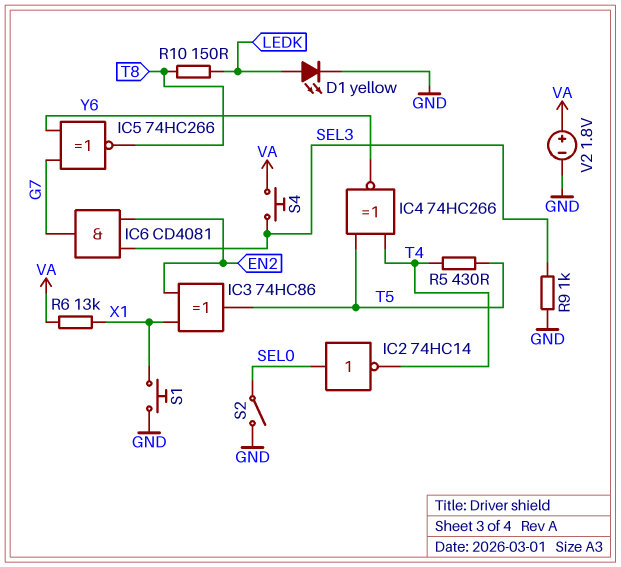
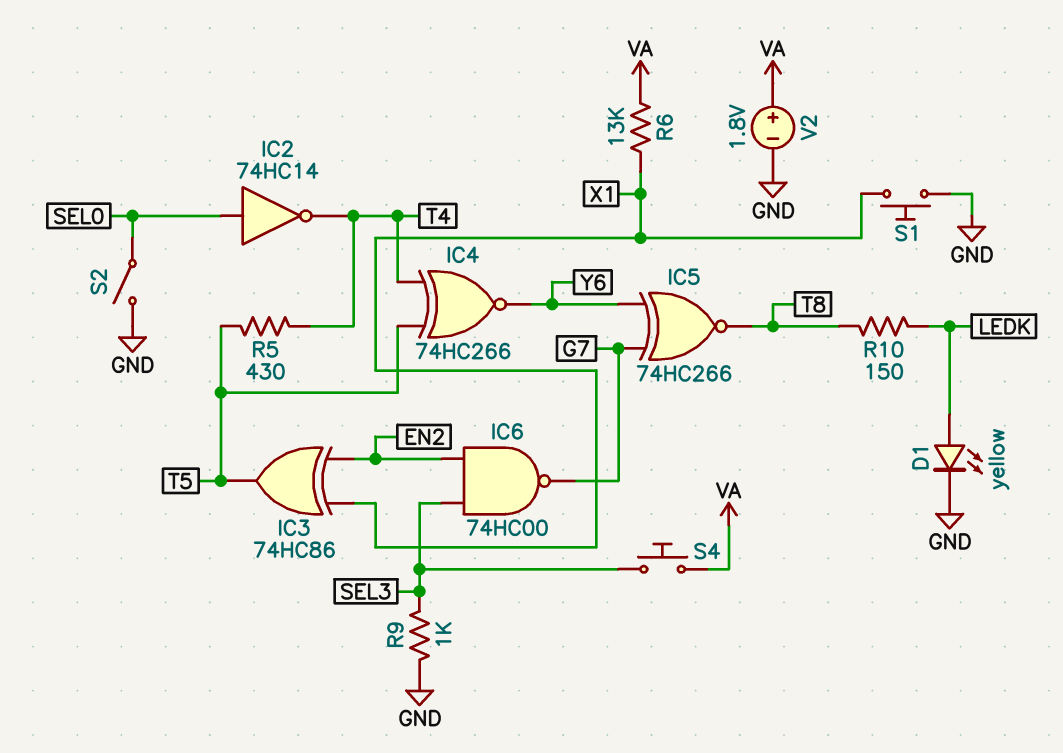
IC6: AND CD4081 (in EN2, in SEL3, out G7) -> NAND 74HC00 (in EN2, in SEL3, out G7)

